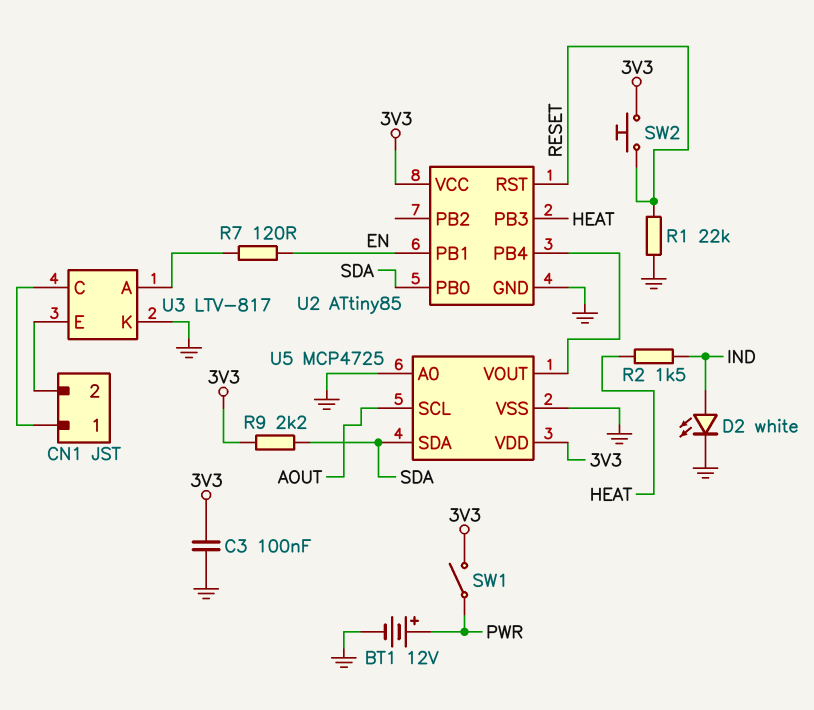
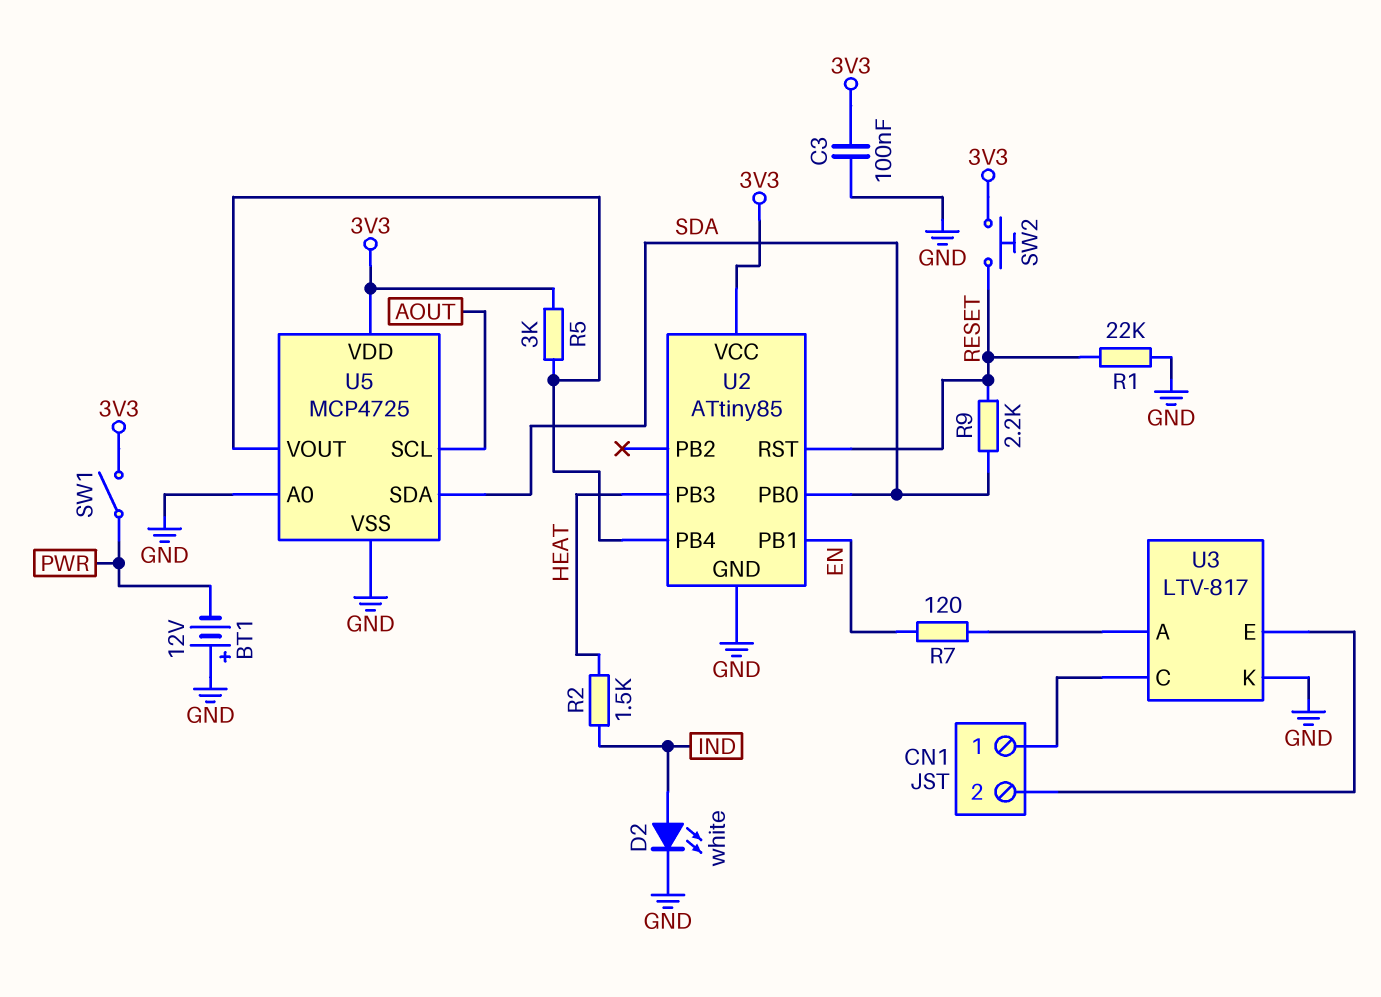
BT1: 12V (plus PWR, minus GND) -> 12V (plus GND, minus PWR)
R5: none -> 3k (3V3, U2/PB4)
R9: 2.2k (3V3, SDA) -> 2.2k (RESET, SDA)

